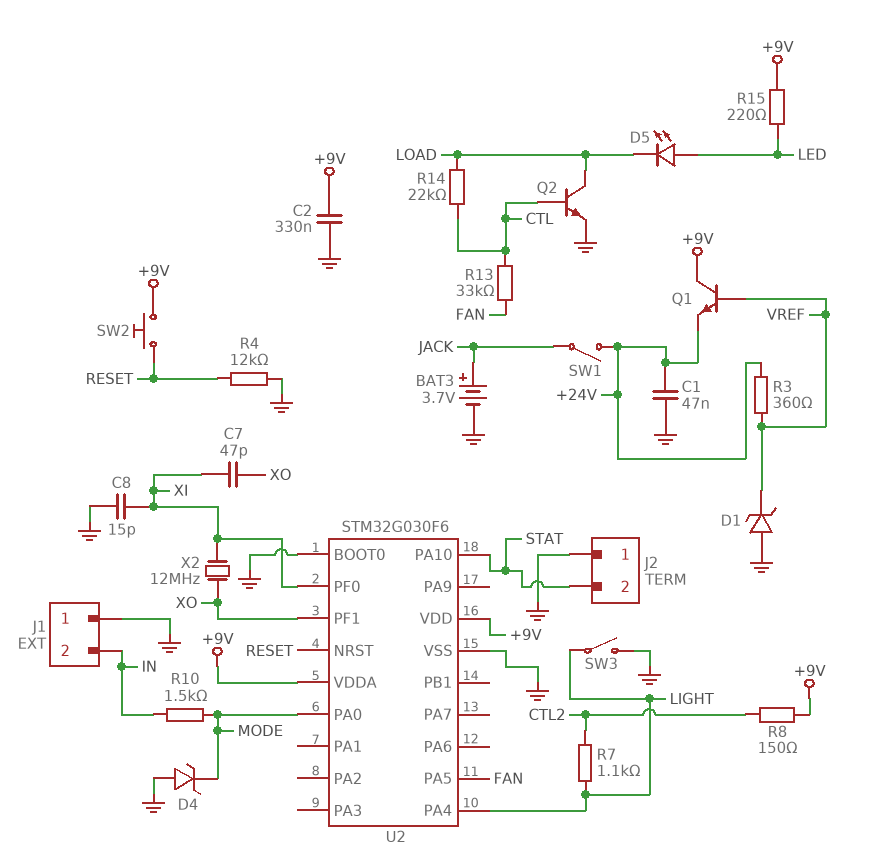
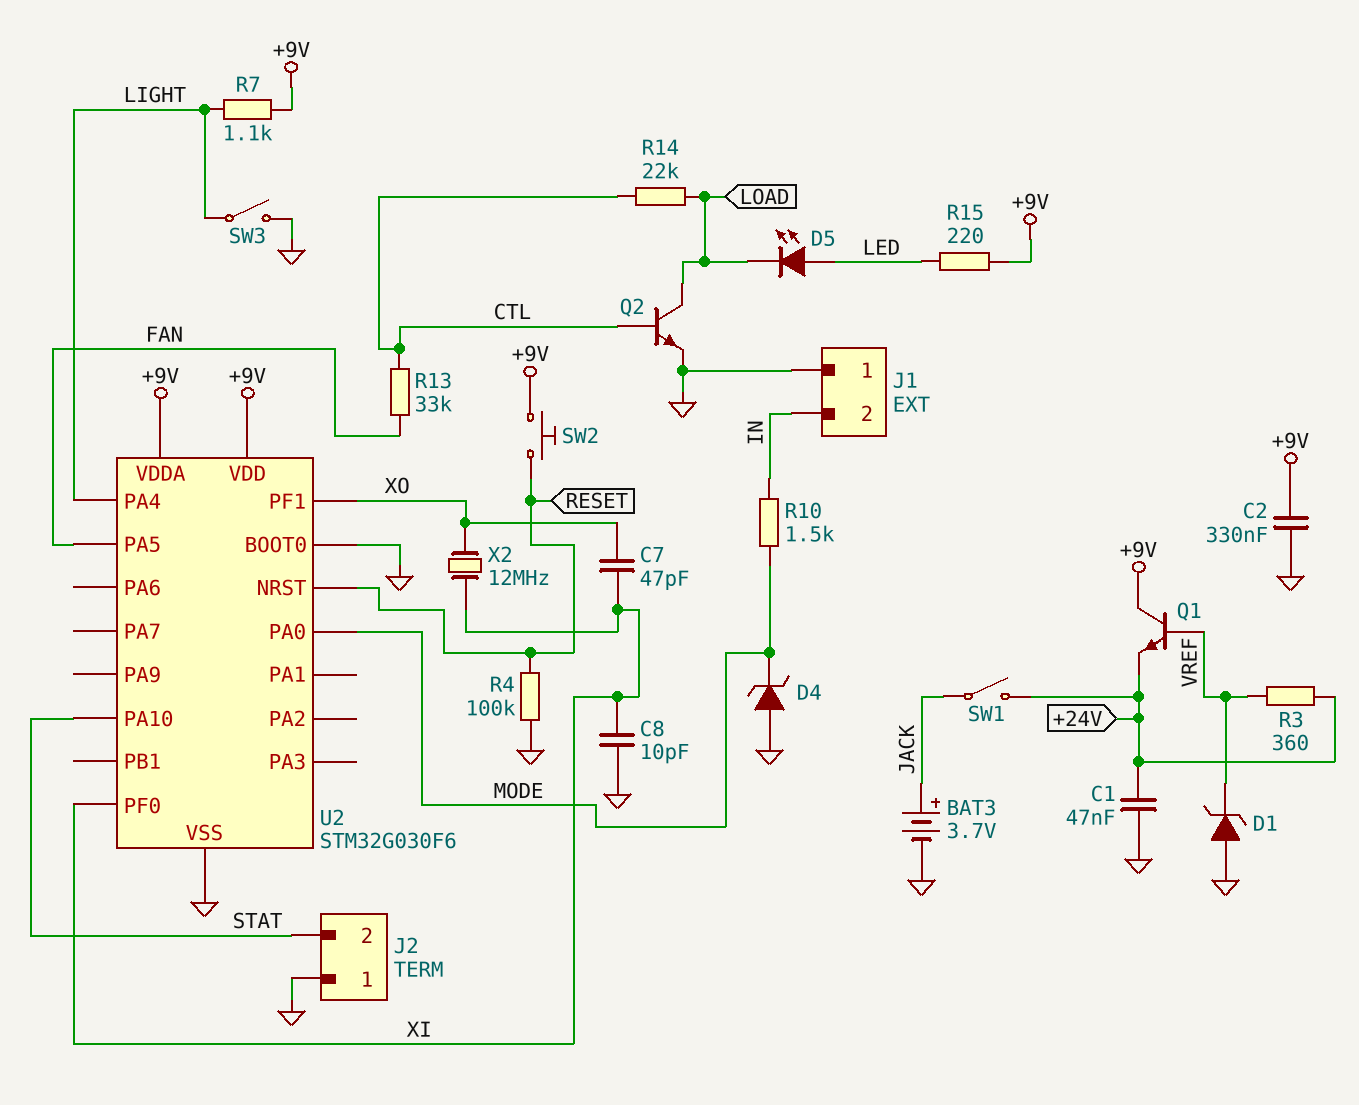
C8: 15pF (GND, XI) -> 10pF (GND, XI)
R4: 12k (GND, RESET) -> 100k (GND, RESET)
R7: 1.1k (CTL2, LIGHT) -> 1.1k (+9V, LIGHT)
R8: 150 (+9V, CTL2) -> none

